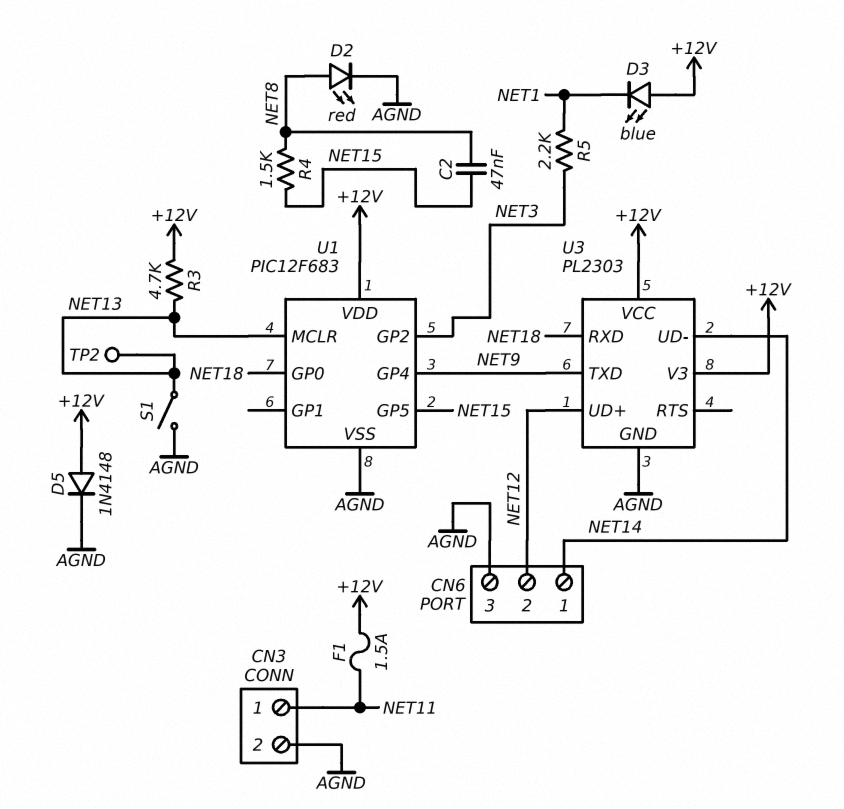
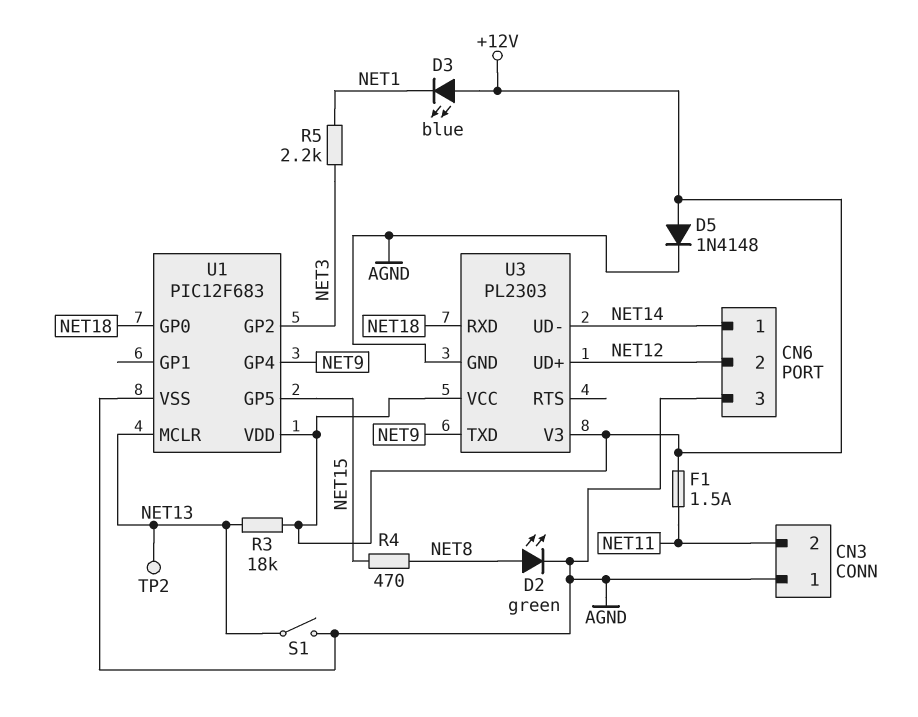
C2: 47nF (NET8, NET15) -> none
CN3 pin 1: NET11 -> AGND
CN3 pin 2: AGND -> NET11
D2: LED red (A NET8, K AGND) -> LED green (A NET8, K AGND)
R3: 4.7k (+12V, NET13) -> 18k (+12V, NET13)
R4: 1.5k (NET8, NET15) -> 470 (NET8, NET15)

